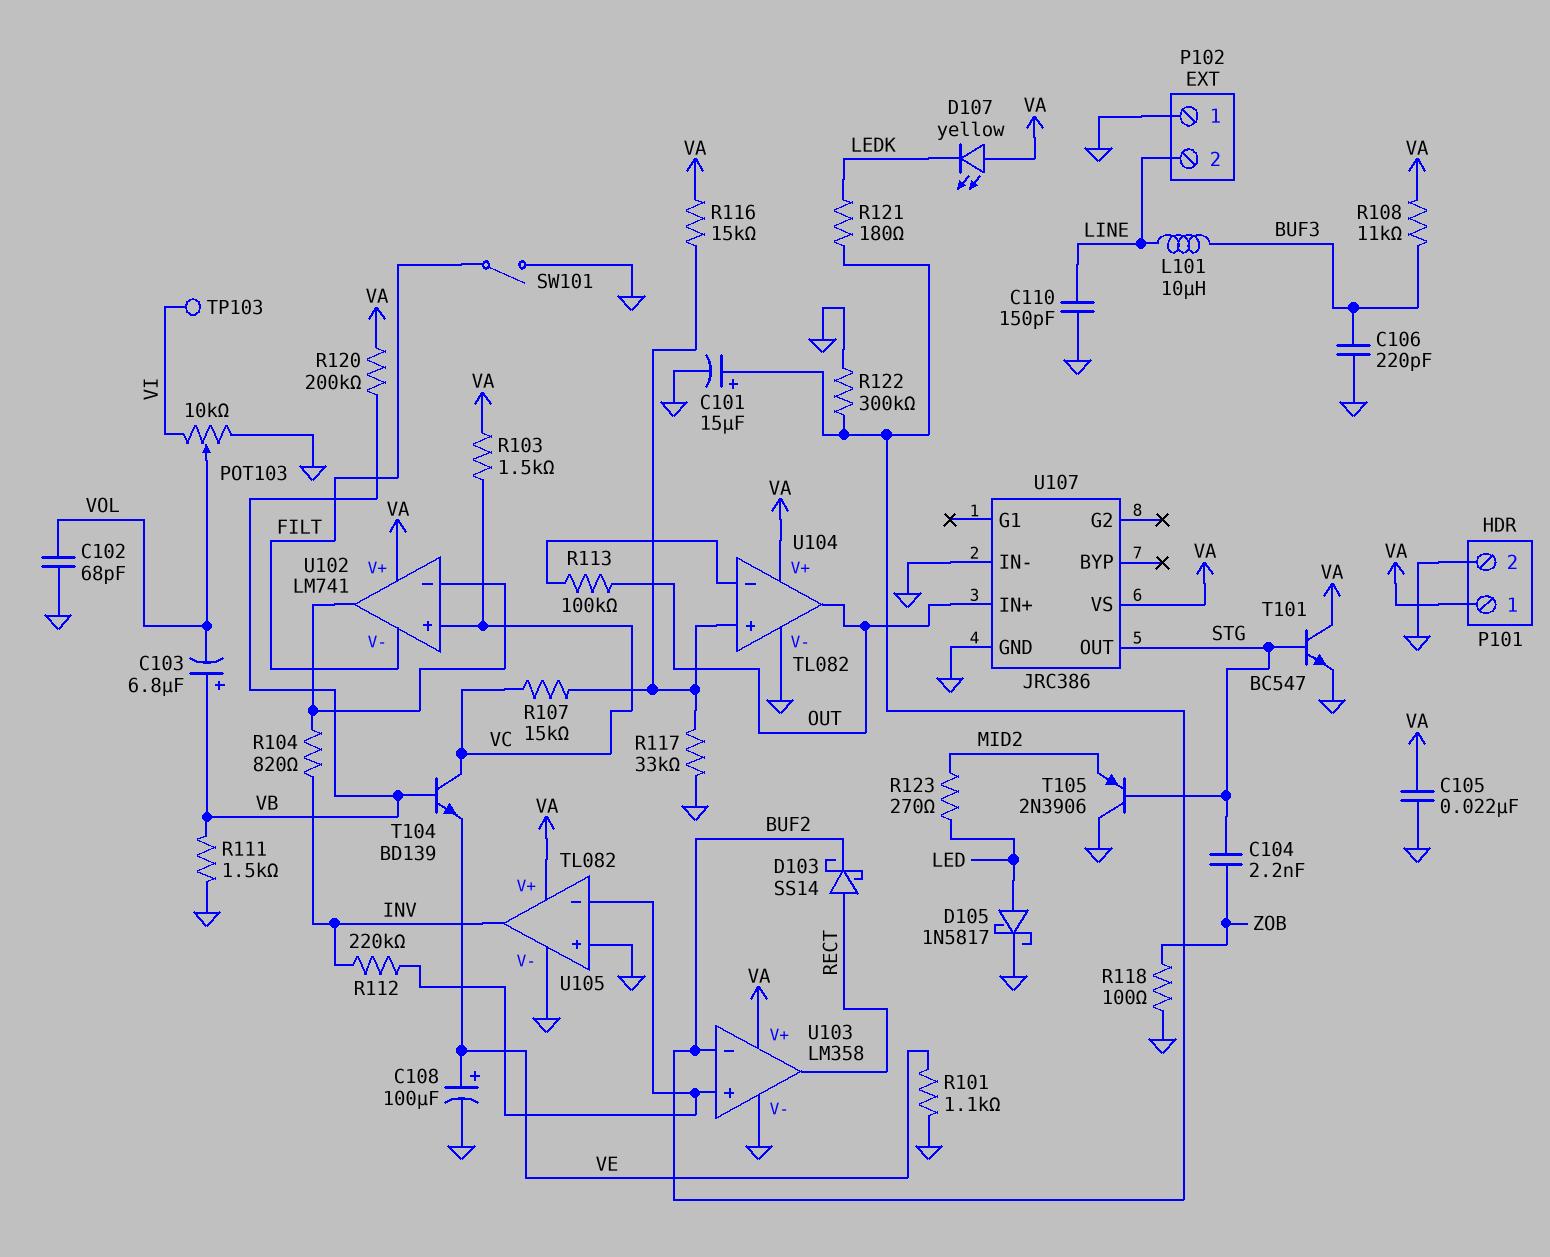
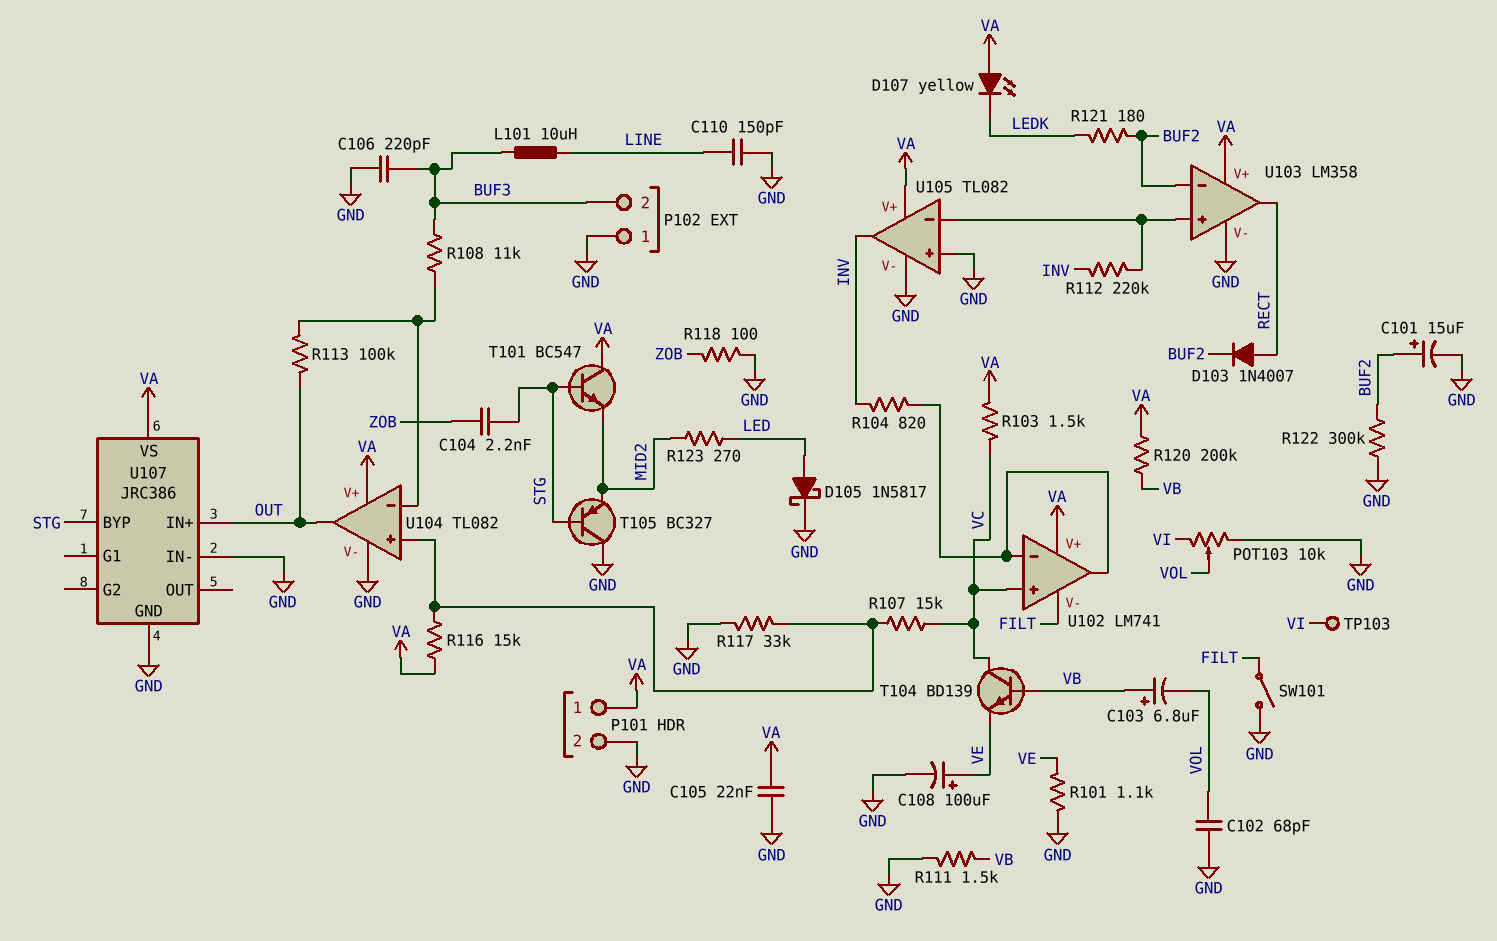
D103: schottky SS14 (A RECT, K BUF2) -> diode 1N4007 (A RECT, K BUF2)
P102 pin 2: LINE -> BUF3
R108: 11k (BUF3, VA) -> 11k (BUF3, U104/in-)
T101: NPN BC547 (B STG, C VA, E GND) -> NPN BC547 (B STG, C VA, E MID2)
T105: PNP 2N3906 (B STG, C GND, E MID2) -> PNP BC327 (B STG, C GND, E MID2)
U107 pin BYP: none -> STG
U107 pin OUT: STG -> none

